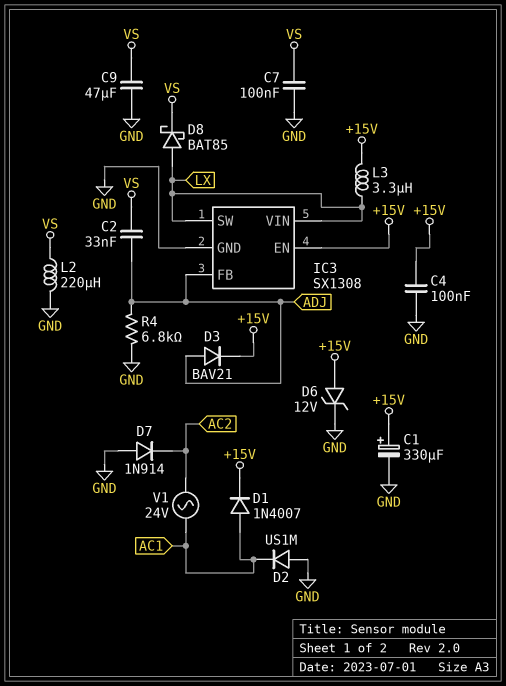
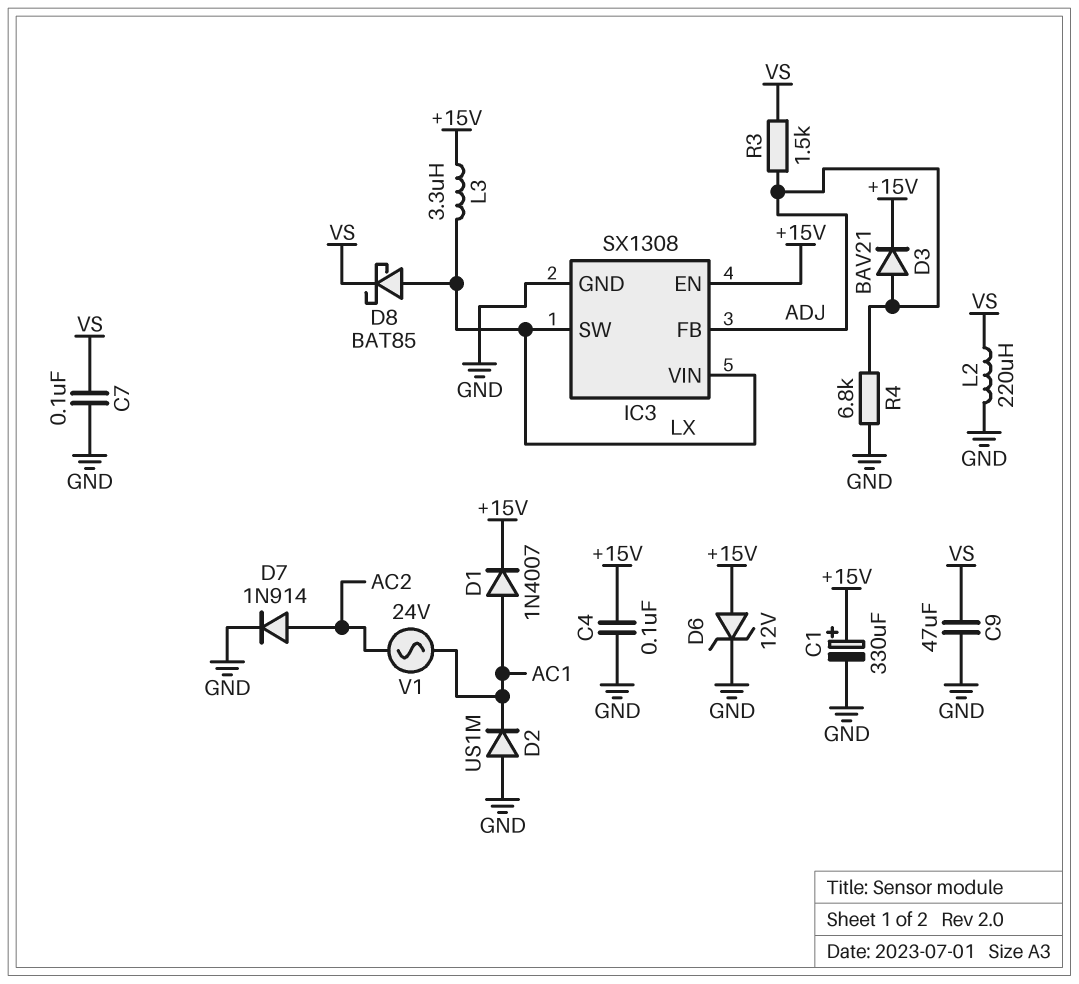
C2: 33nF (ADJ, VS) -> none
D7: diode 1N914 (A GND, K AC2) -> diode 1N914 (A AC2, K GND)
R3: none -> 1.5k (ADJ, VS)

